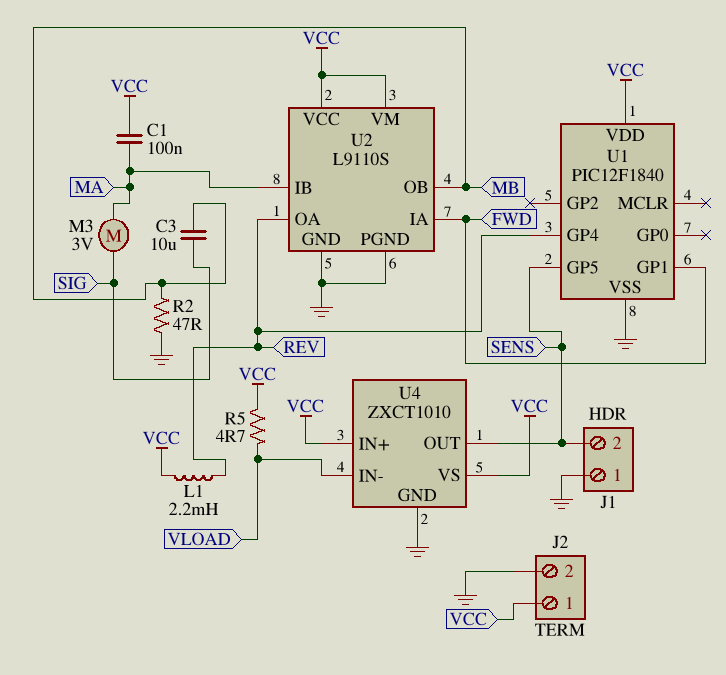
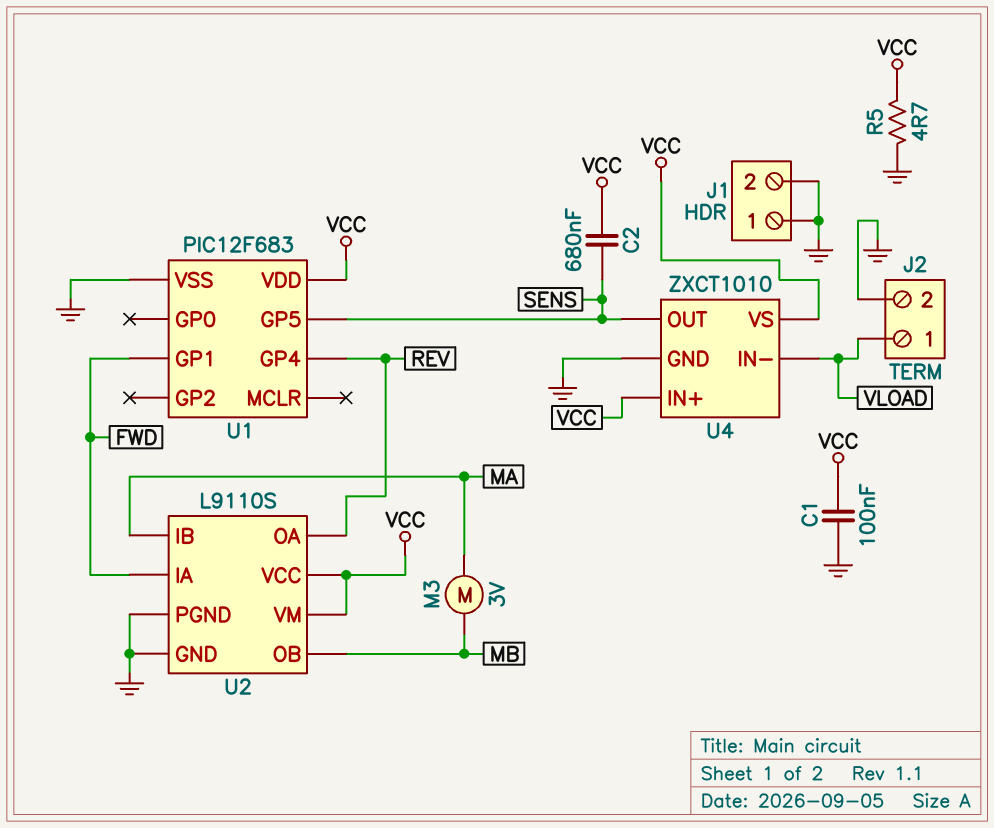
C1: 100nF (MA, VCC) -> 100nF (GND, VCC)
C2: none -> 680nF (SENS, VCC)
C3: 10uF (MB, SIG) -> none
J1 pin 2: SENS -> GND
J2 pin 1: VCC -> VLOAD
L1: 2.2mH (REV, VCC) -> none
M3: motor 3V (MA, SIG) -> motor 3V (MA, MB)
R2: 47 (GND, MB) -> none
R5: 4.7 (VCC, VLOAD) -> 4.7 (GND, VCC)
U1: PIC12F1840 -> PIC12F683

